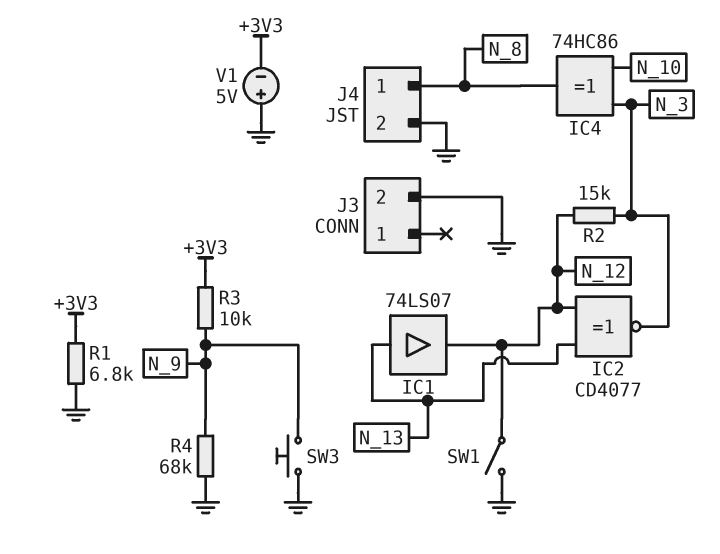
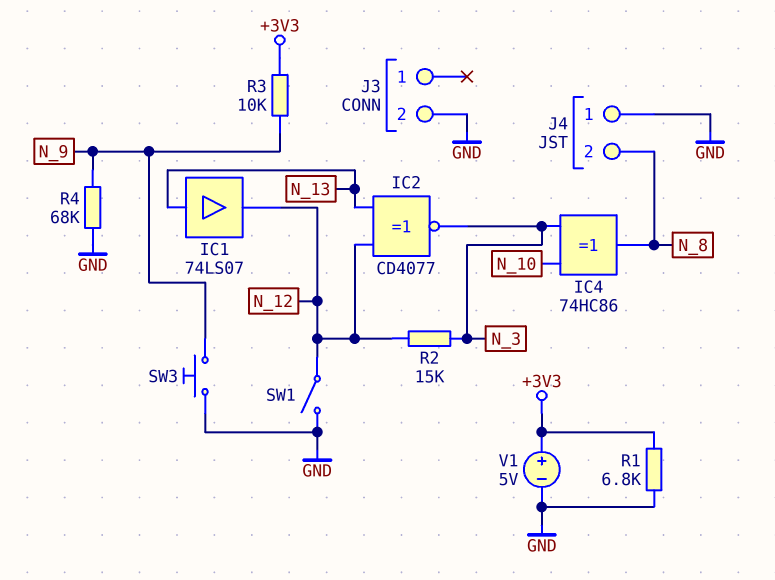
J4 pin 1: N_8 -> GND
J4 pin 2: GND -> N_8
V1: 5V (plus GND, minus +3V3) -> 5V (plus +3V3, minus GND)

